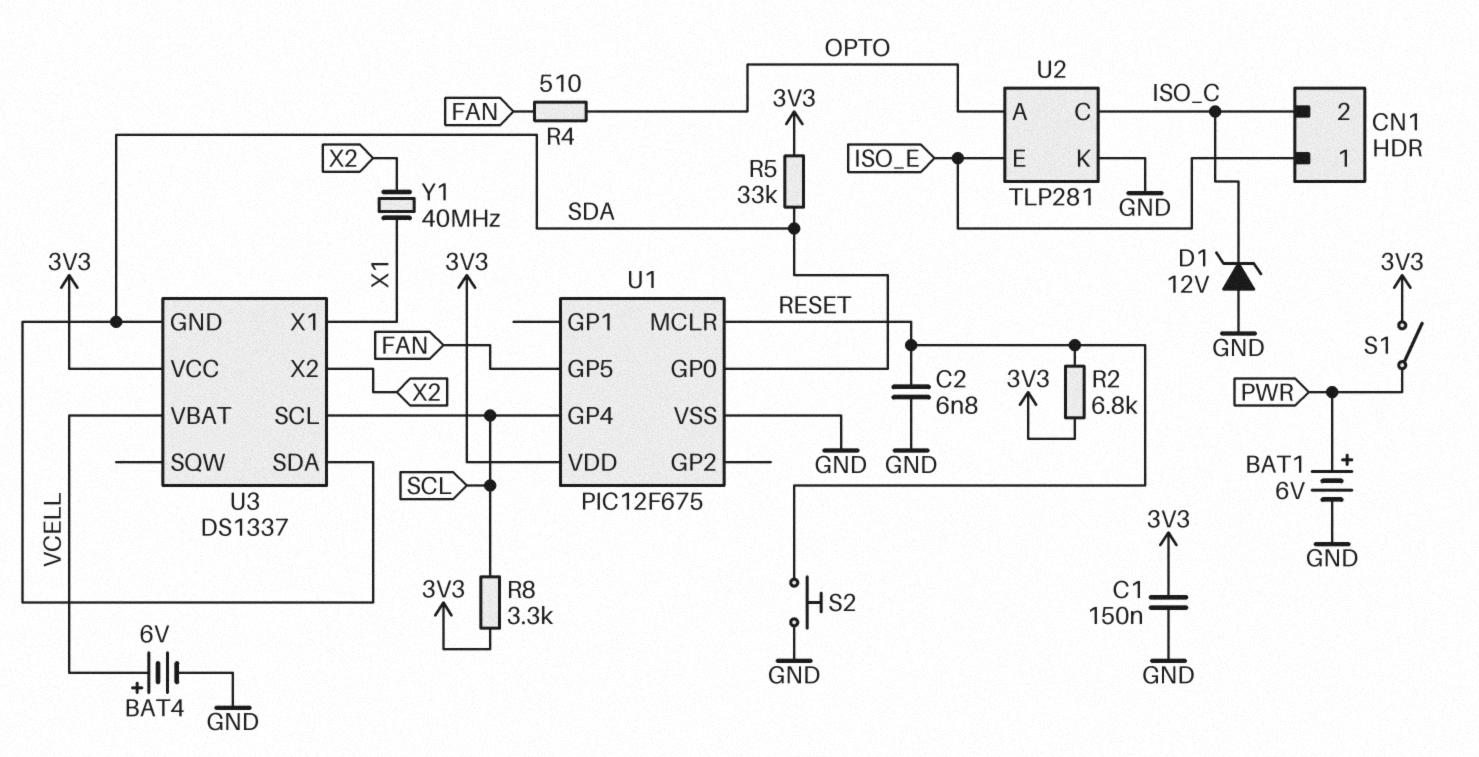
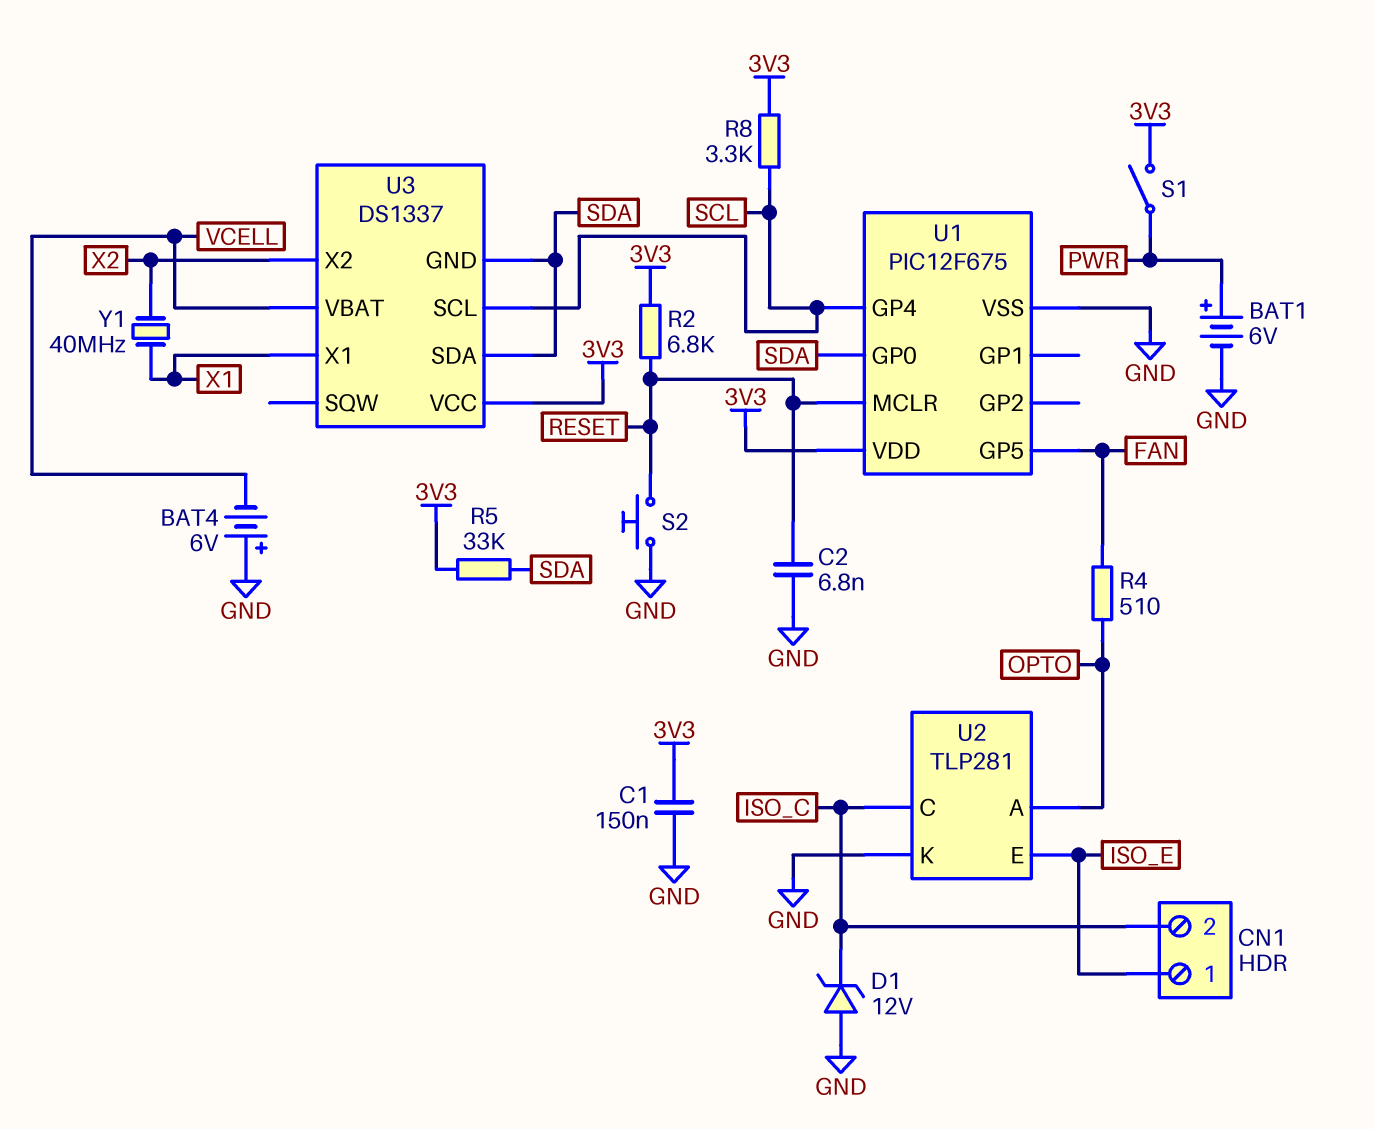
BAT4: 6V (plus VCELL, minus GND) -> 6V (plus GND, minus VCELL)

